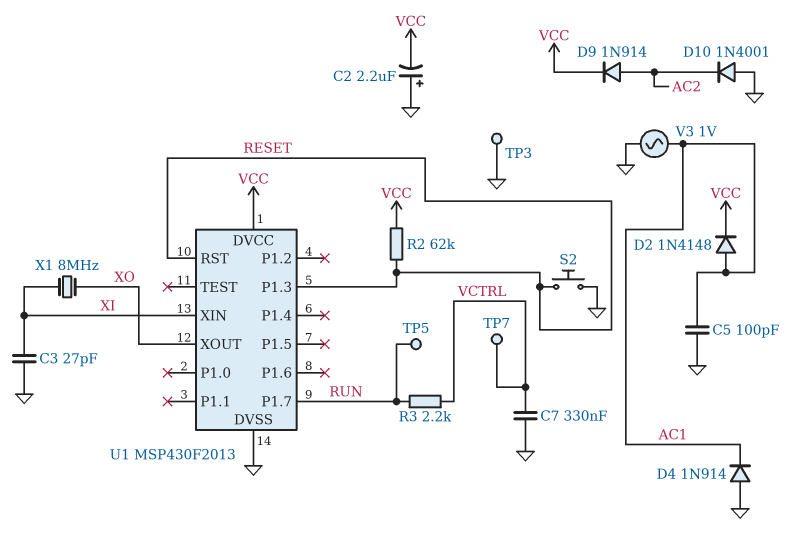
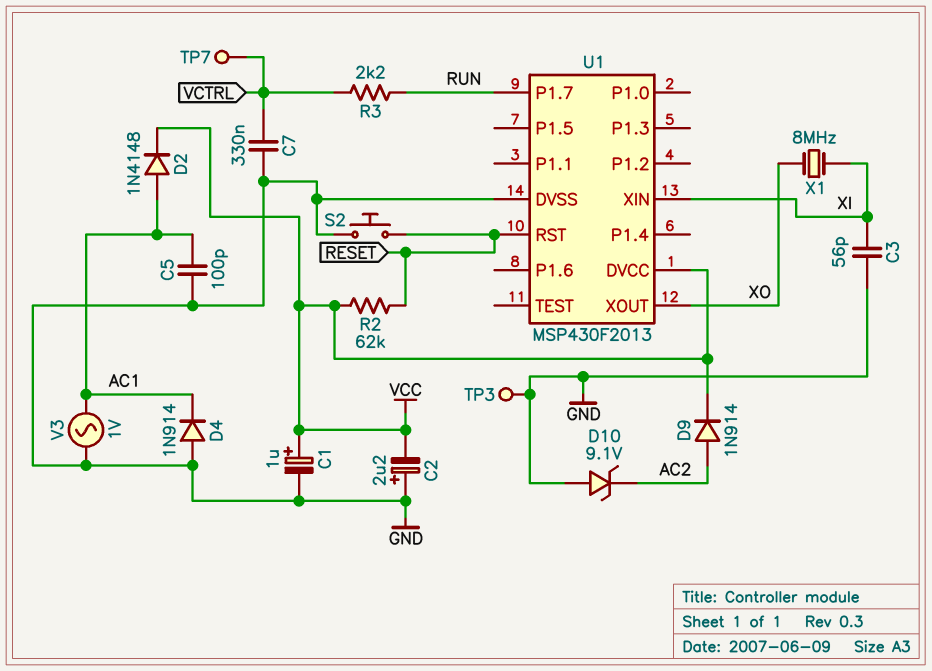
C1: none -> 1uF (plus VCC, minus GND)
C3: 27pF (GND, XI) -> 56pF (GND, XI)
D10: diode 1N4001 (A GND, K AC2) -> zener 9.1V (A GND, K AC2)
TP5: test point (RUN) -> none
U1 pin P1.3: RESET -> none

